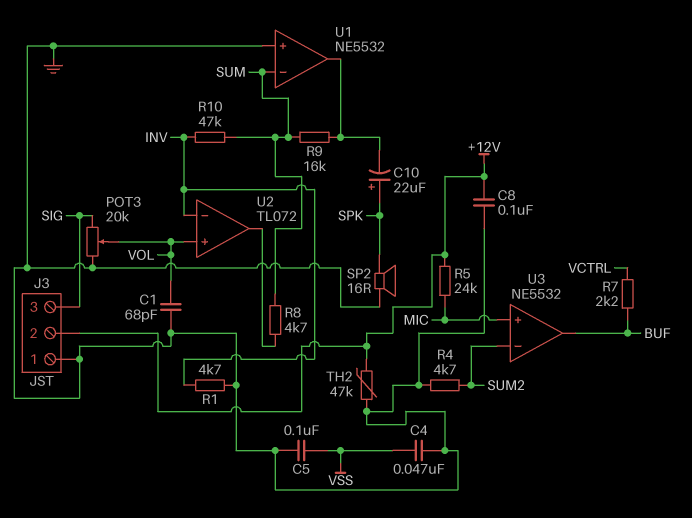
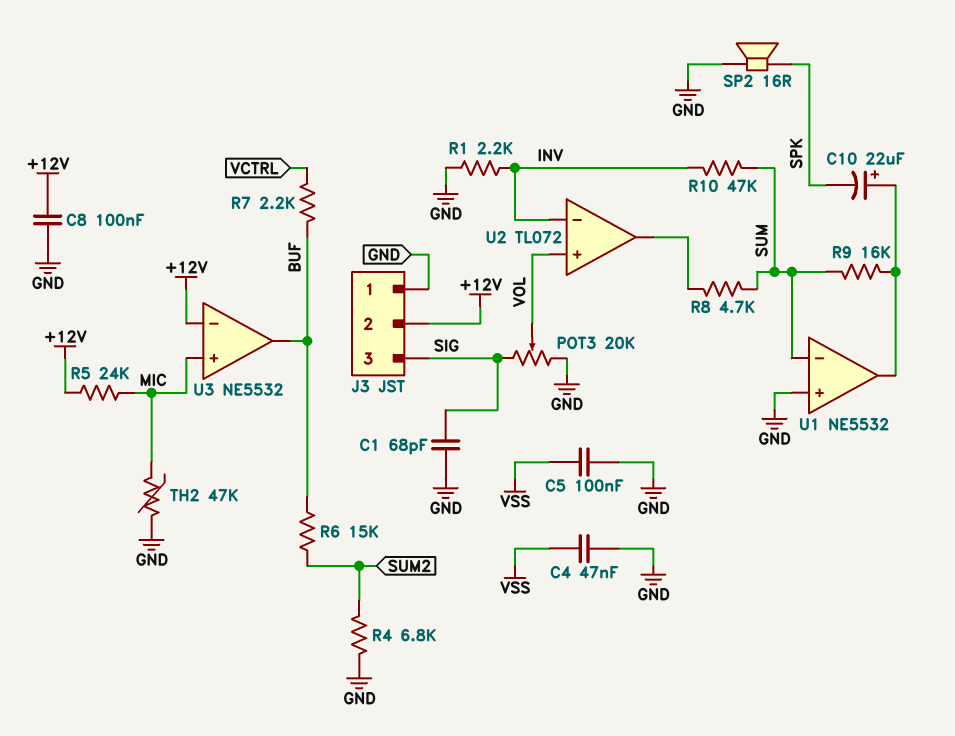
C1: 68pF (GND, VOL) -> 68pF (GND, SIG)
C10: 22uF (plus SPK, minus U1/out) -> 22uF (plus U1/out, minus SPK)
R1: 4.7k (GND, INV) -> 2.2k (GND, INV)
R4: 4.7k (GND, SUM2) -> 6.8k (GND, SUM2)
R6: none -> 15k (BUF, SUM2)
TH2: 47k (+12V, GND) -> 47k (GND, MIC)
U3 pin in-: SUM2 -> +12V

